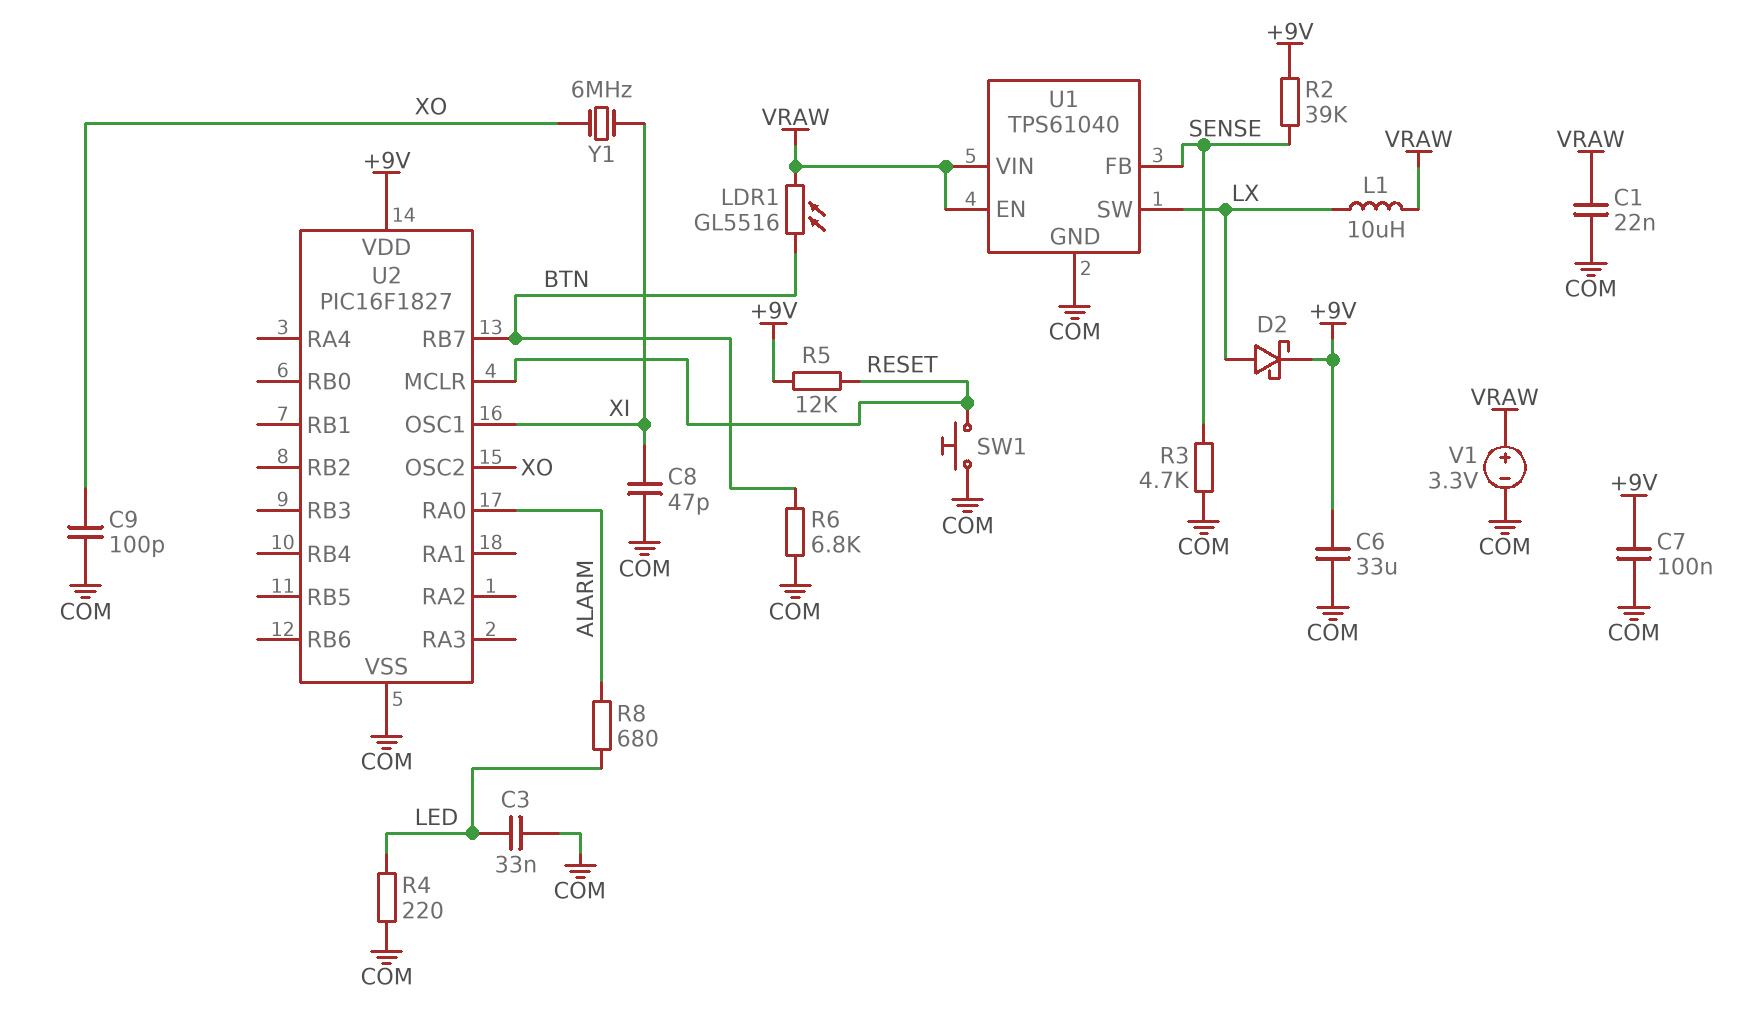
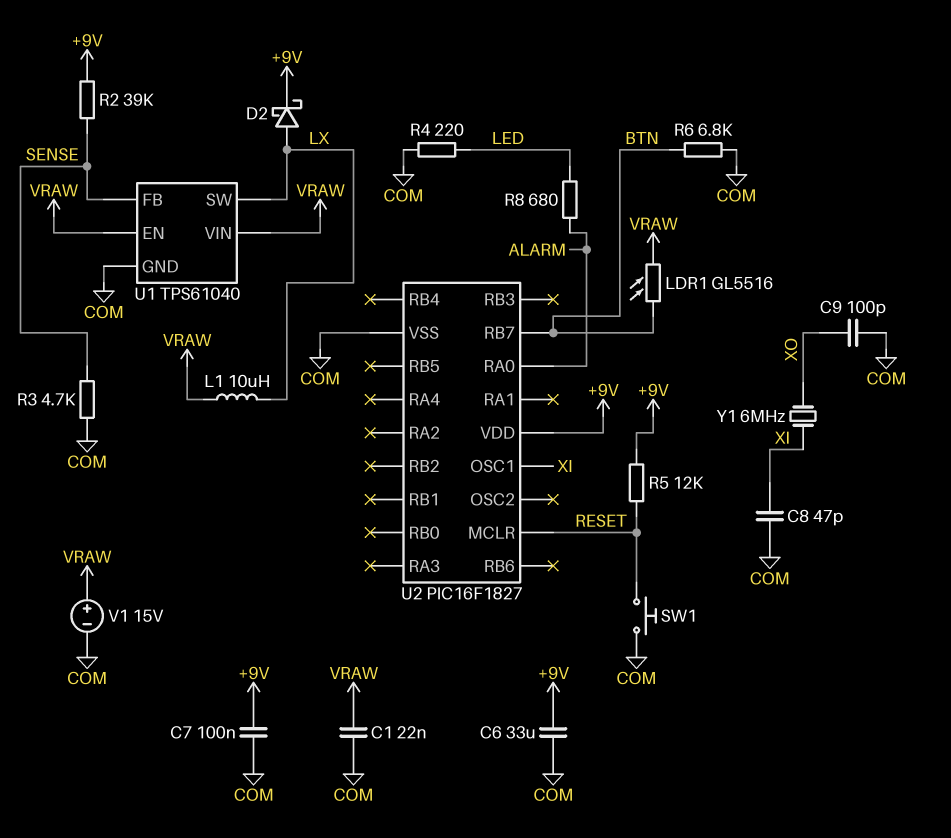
C3: 33nF (COM, LED) -> none
U2 pin OSC2: XO -> none
V1: 3.3V (plus VRAW, minus COM) -> 15V (plus VRAW, minus COM)

